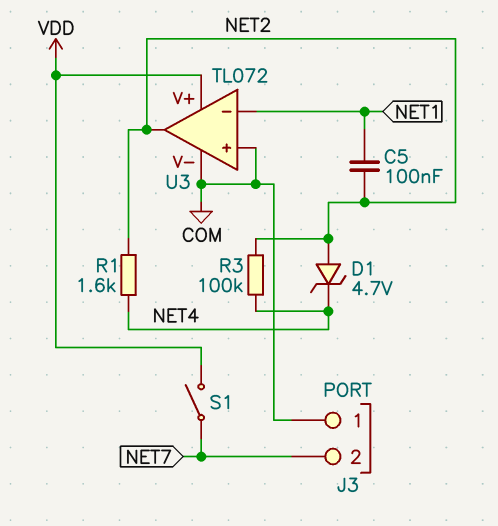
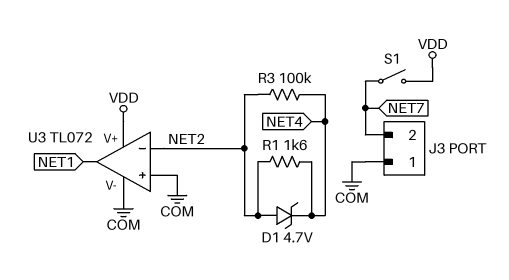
C5: 100nF (NET1, NET2) -> none
U3 pin in-: NET1 -> NET2
U3 pin out: NET2 -> NET1

